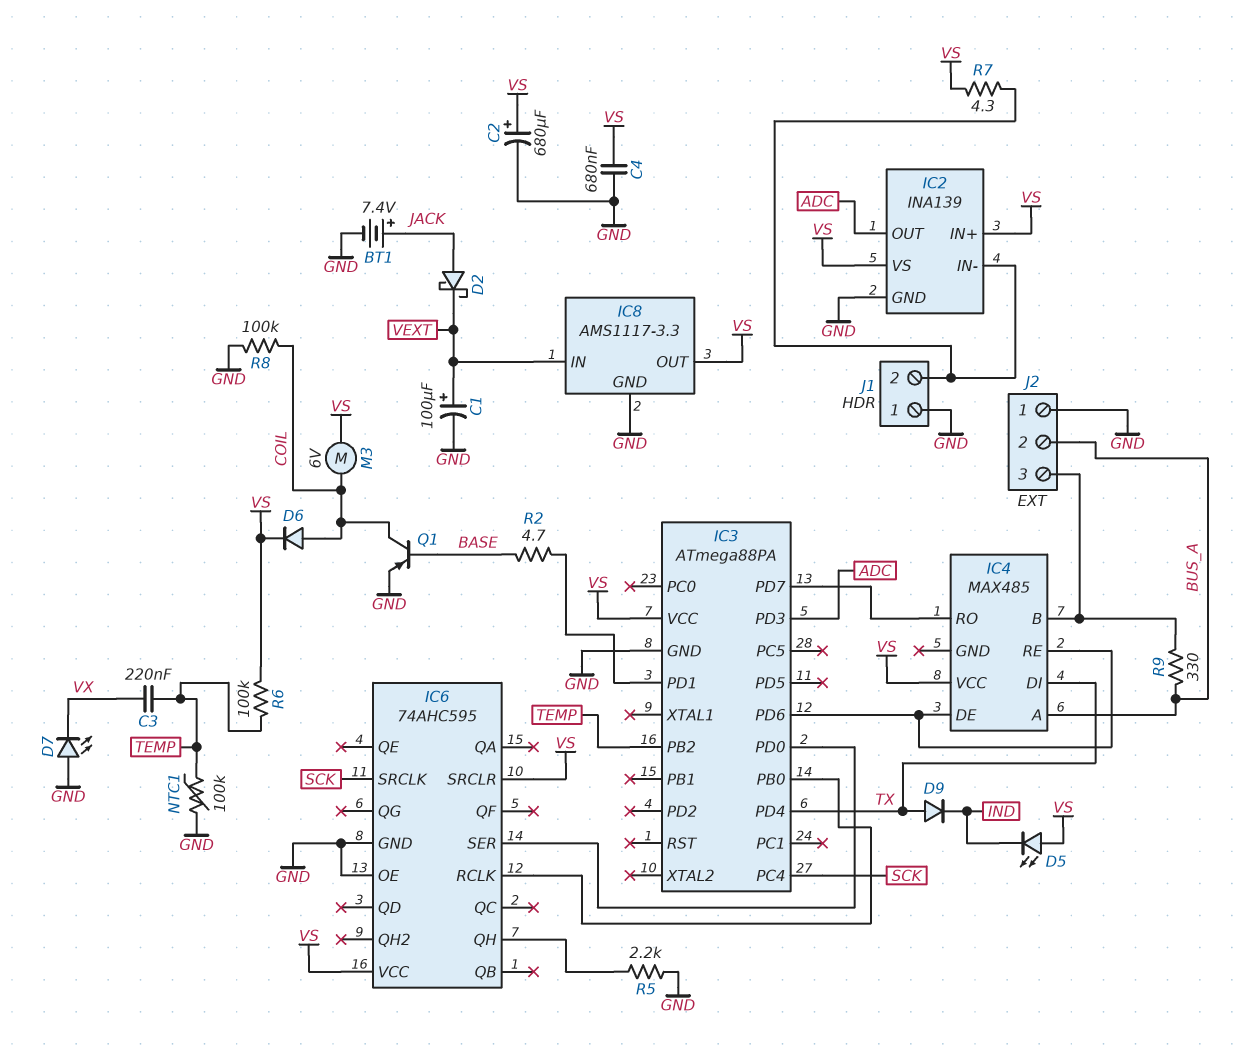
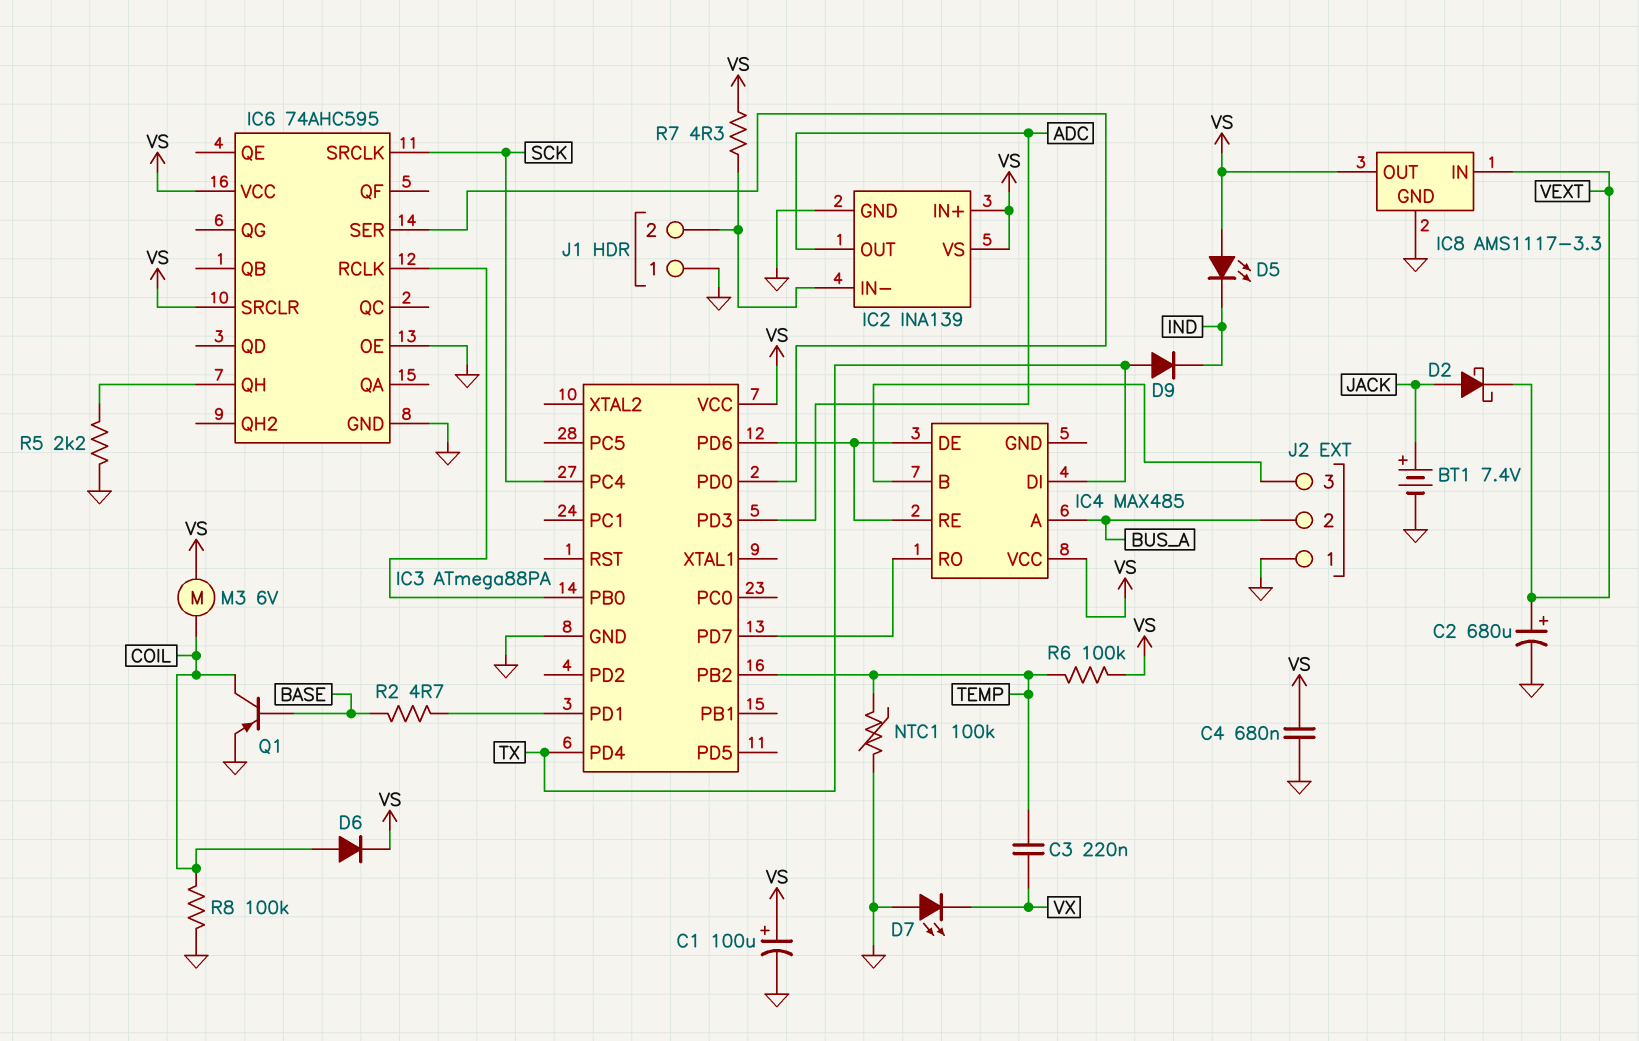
C1: 100uF (plus VEXT, minus GND) -> 100uF (plus VS, minus GND)
C2: 680uF (plus VS, minus GND) -> 680uF (plus VEXT, minus GND)
R9: 330 (BUS_A, IC4/B) -> none

